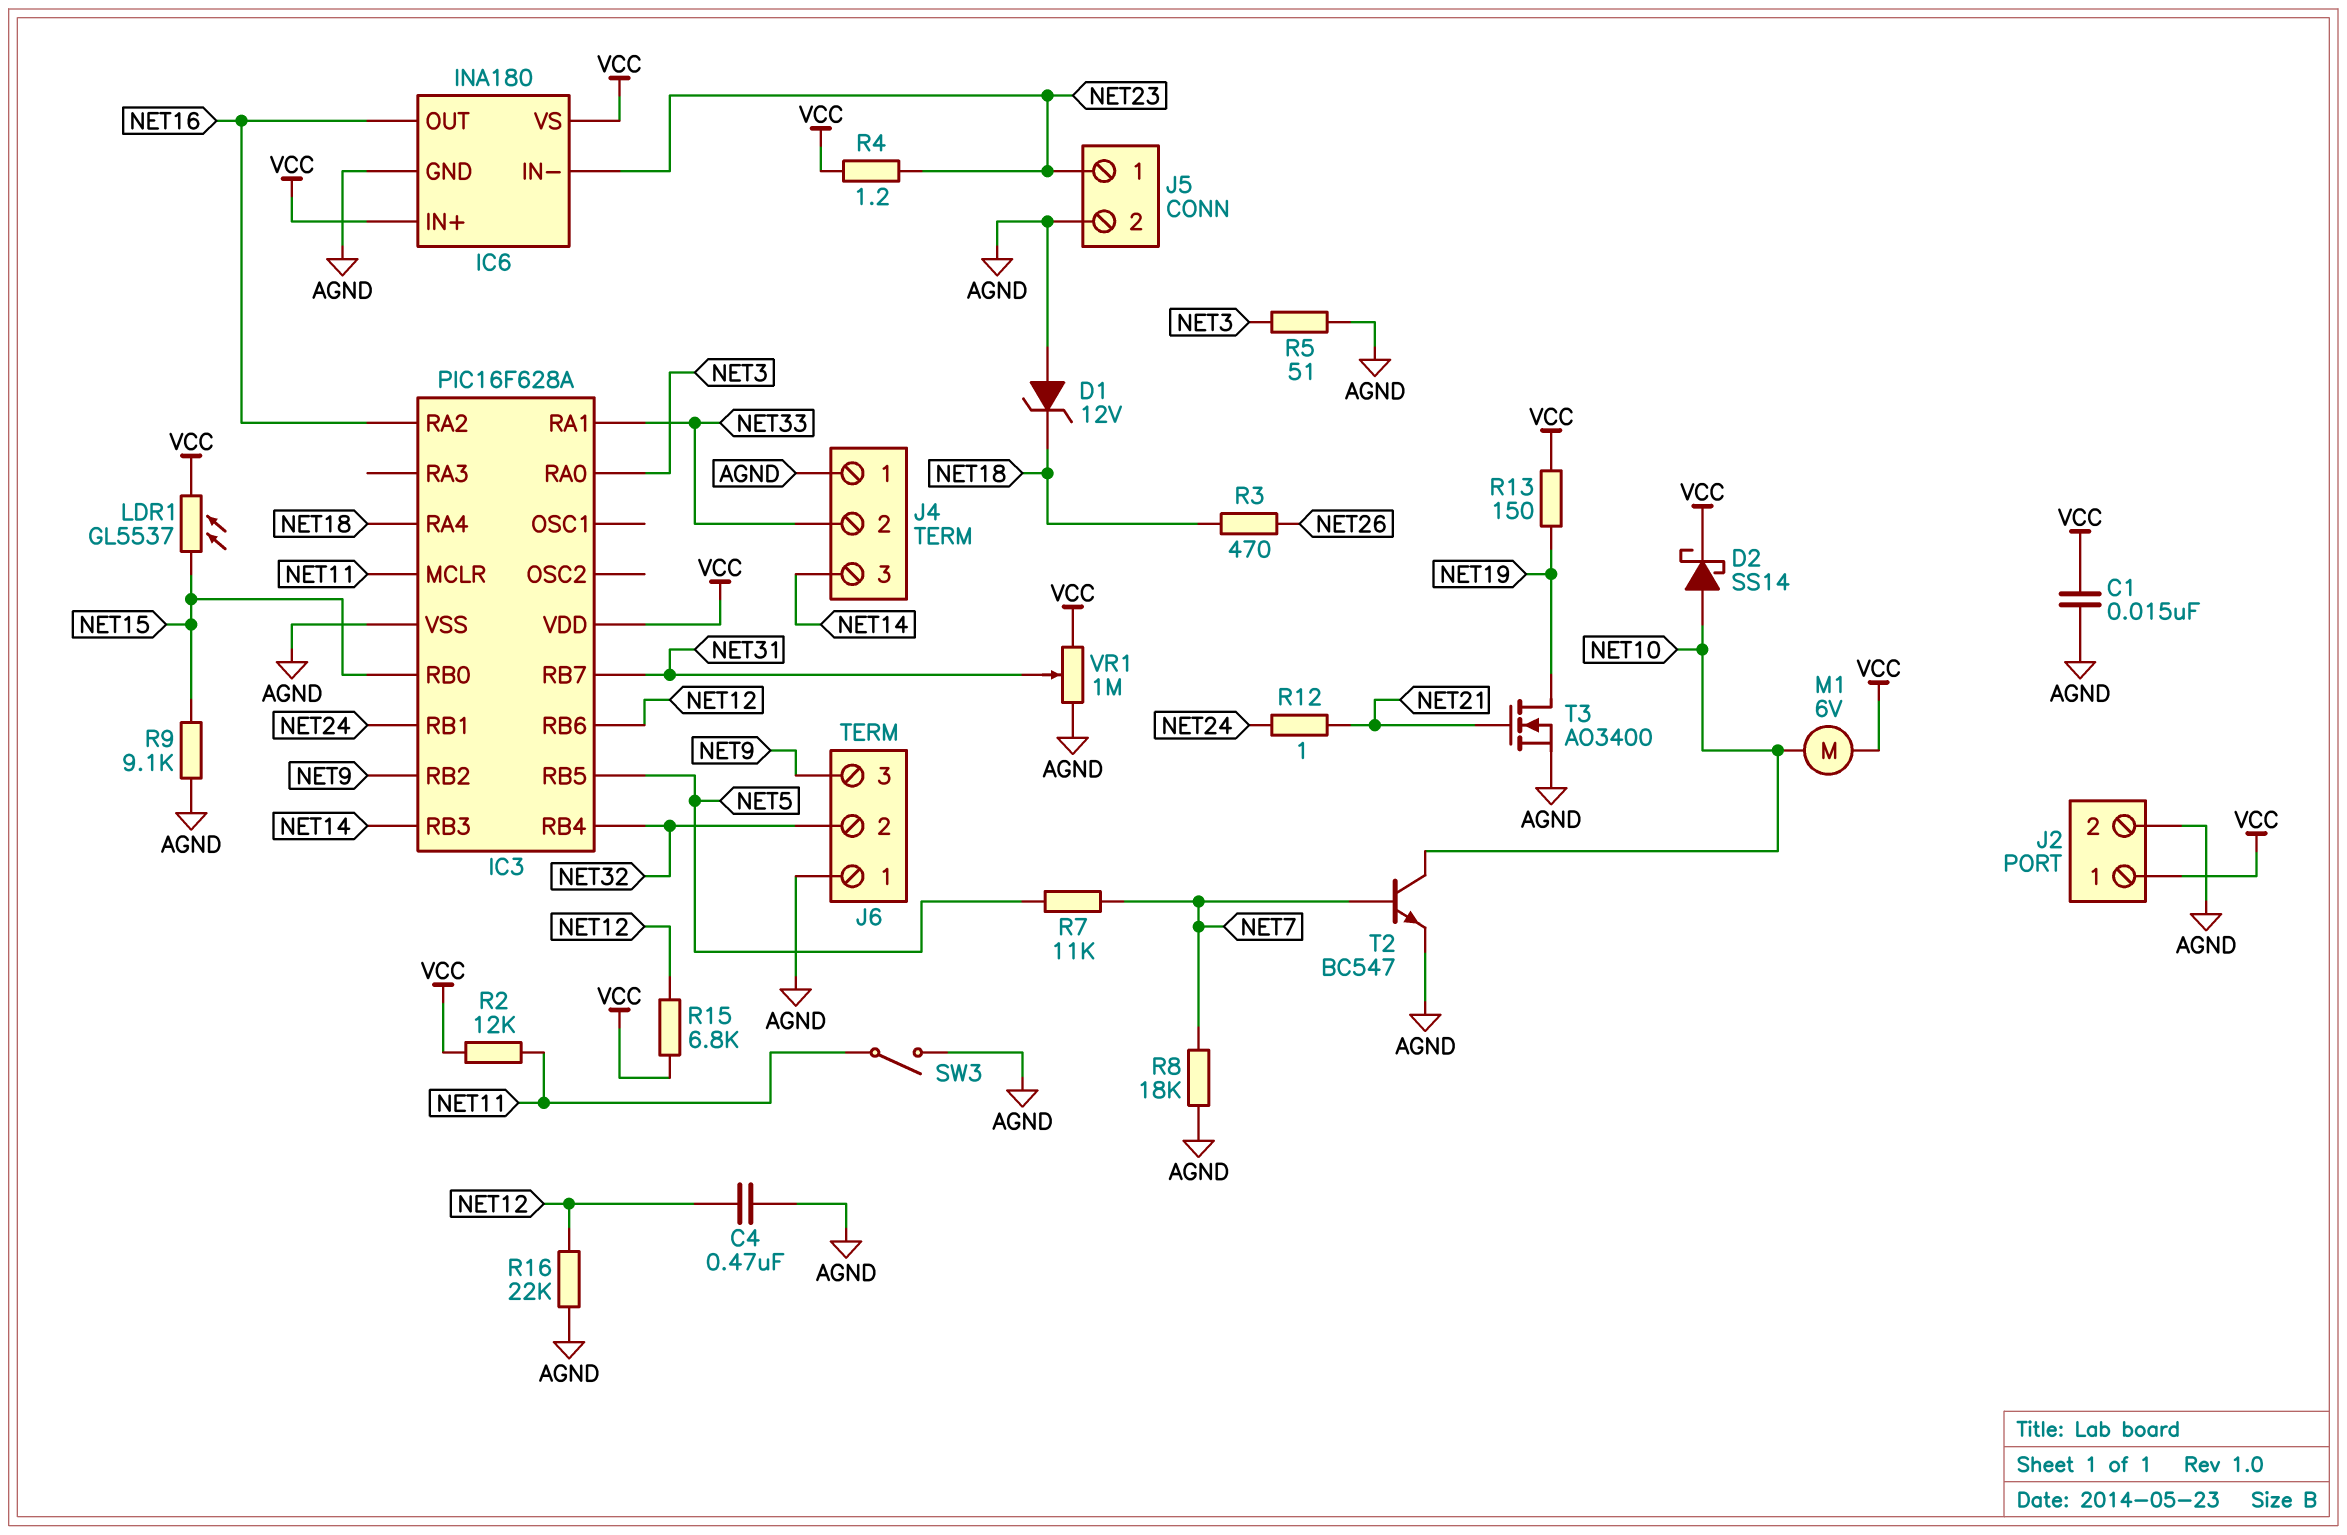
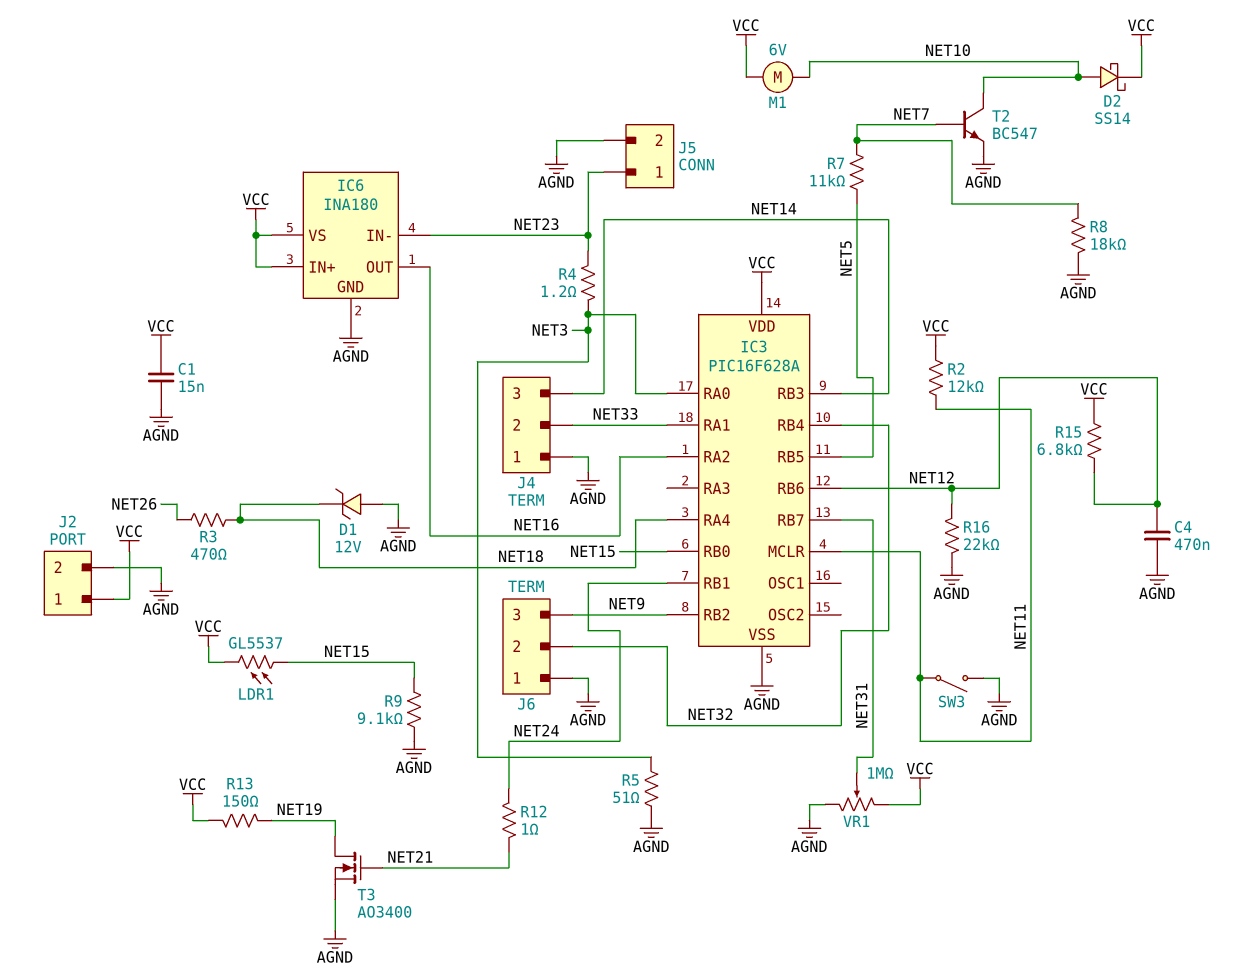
R4: 1.2 (NET23, VCC) -> 1.2 (NET3, NET23)

